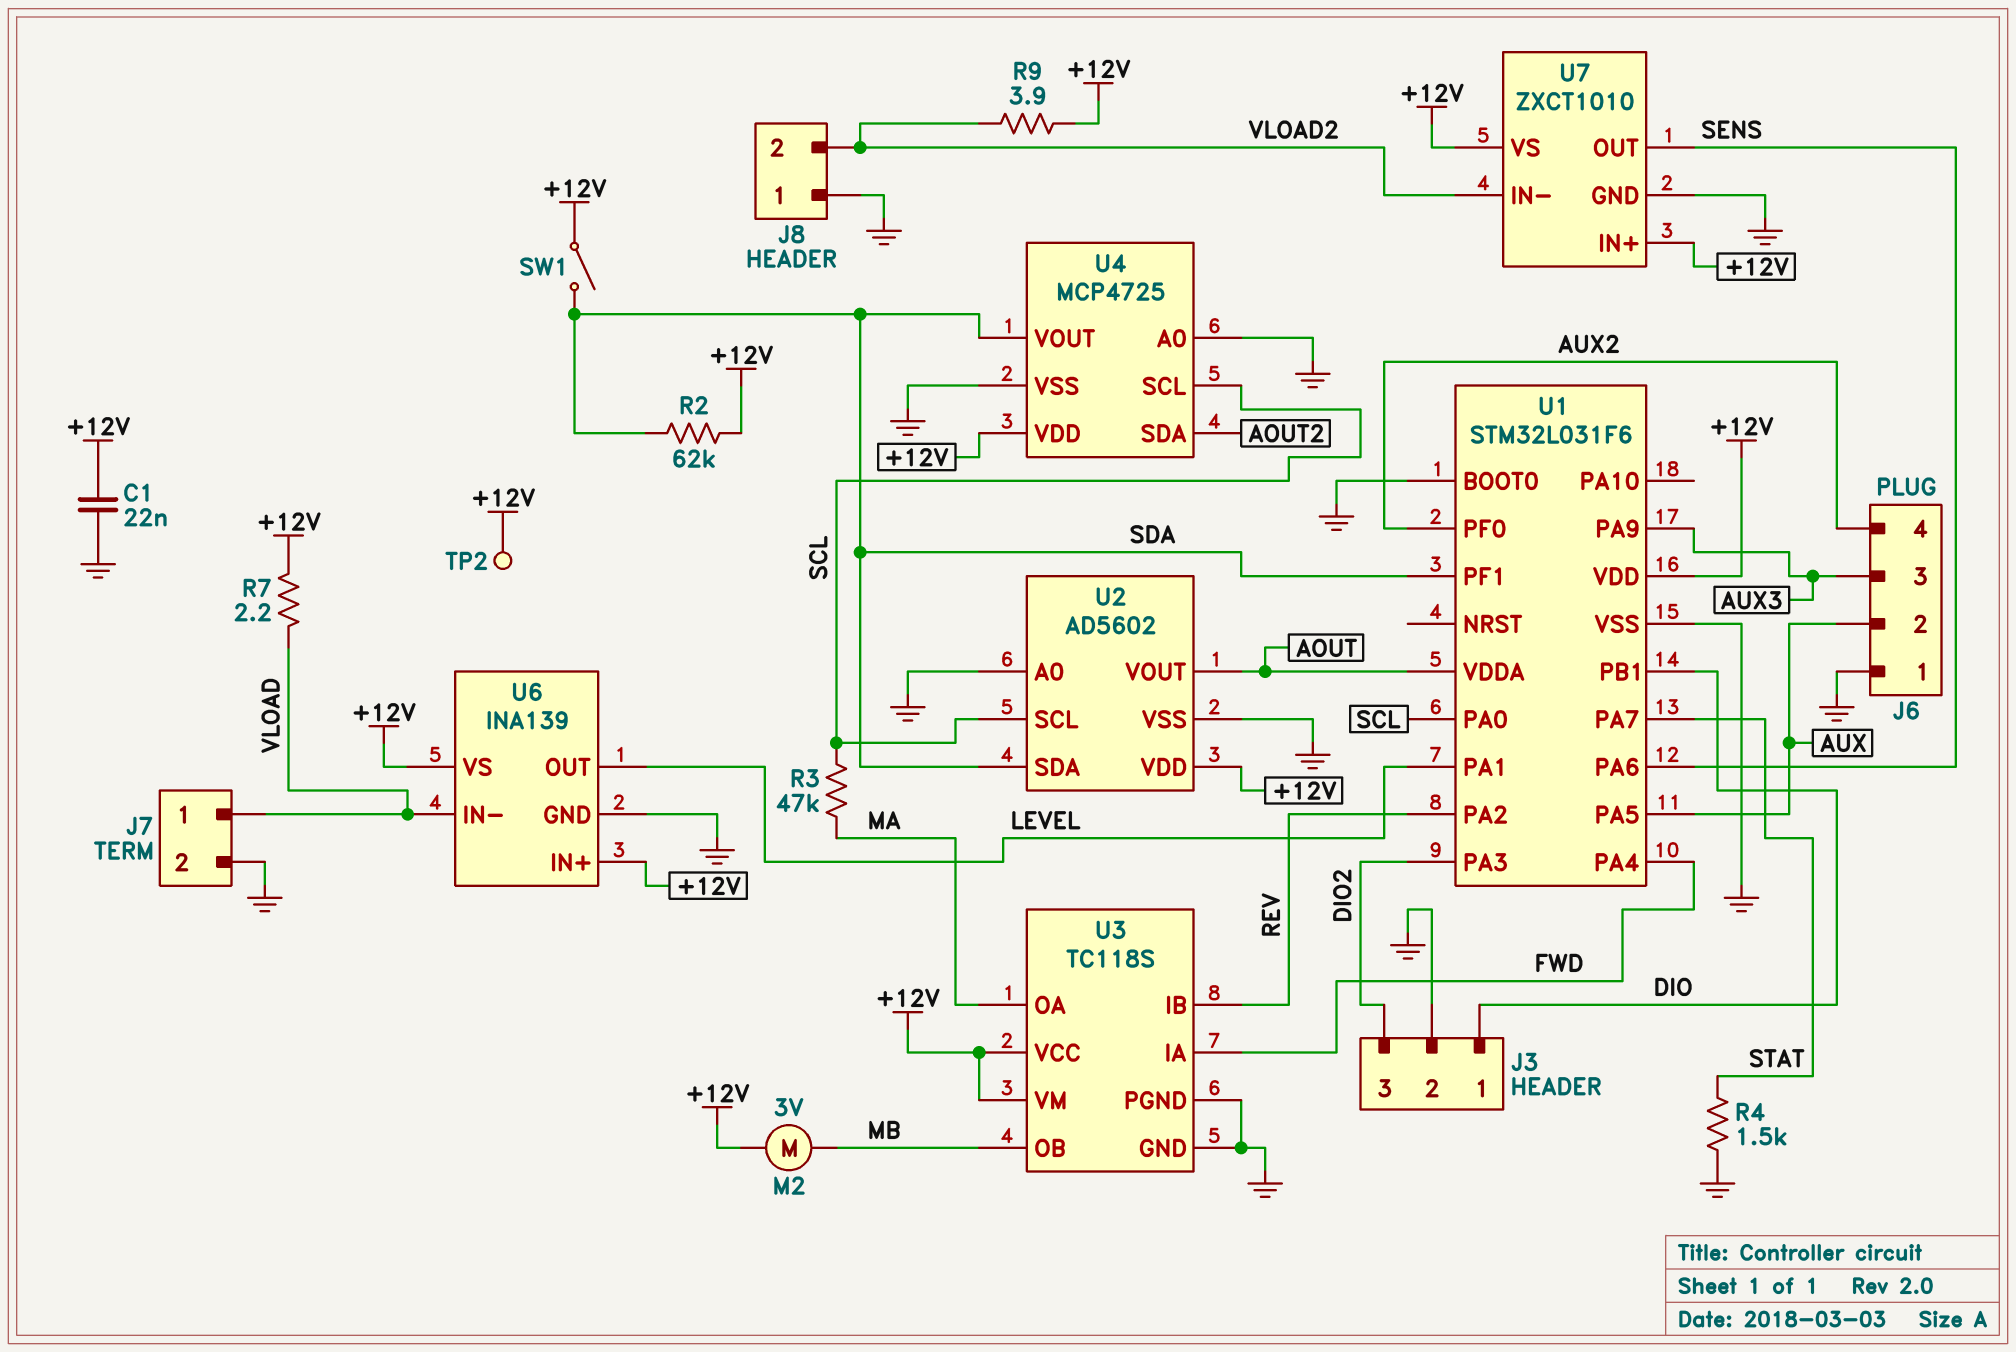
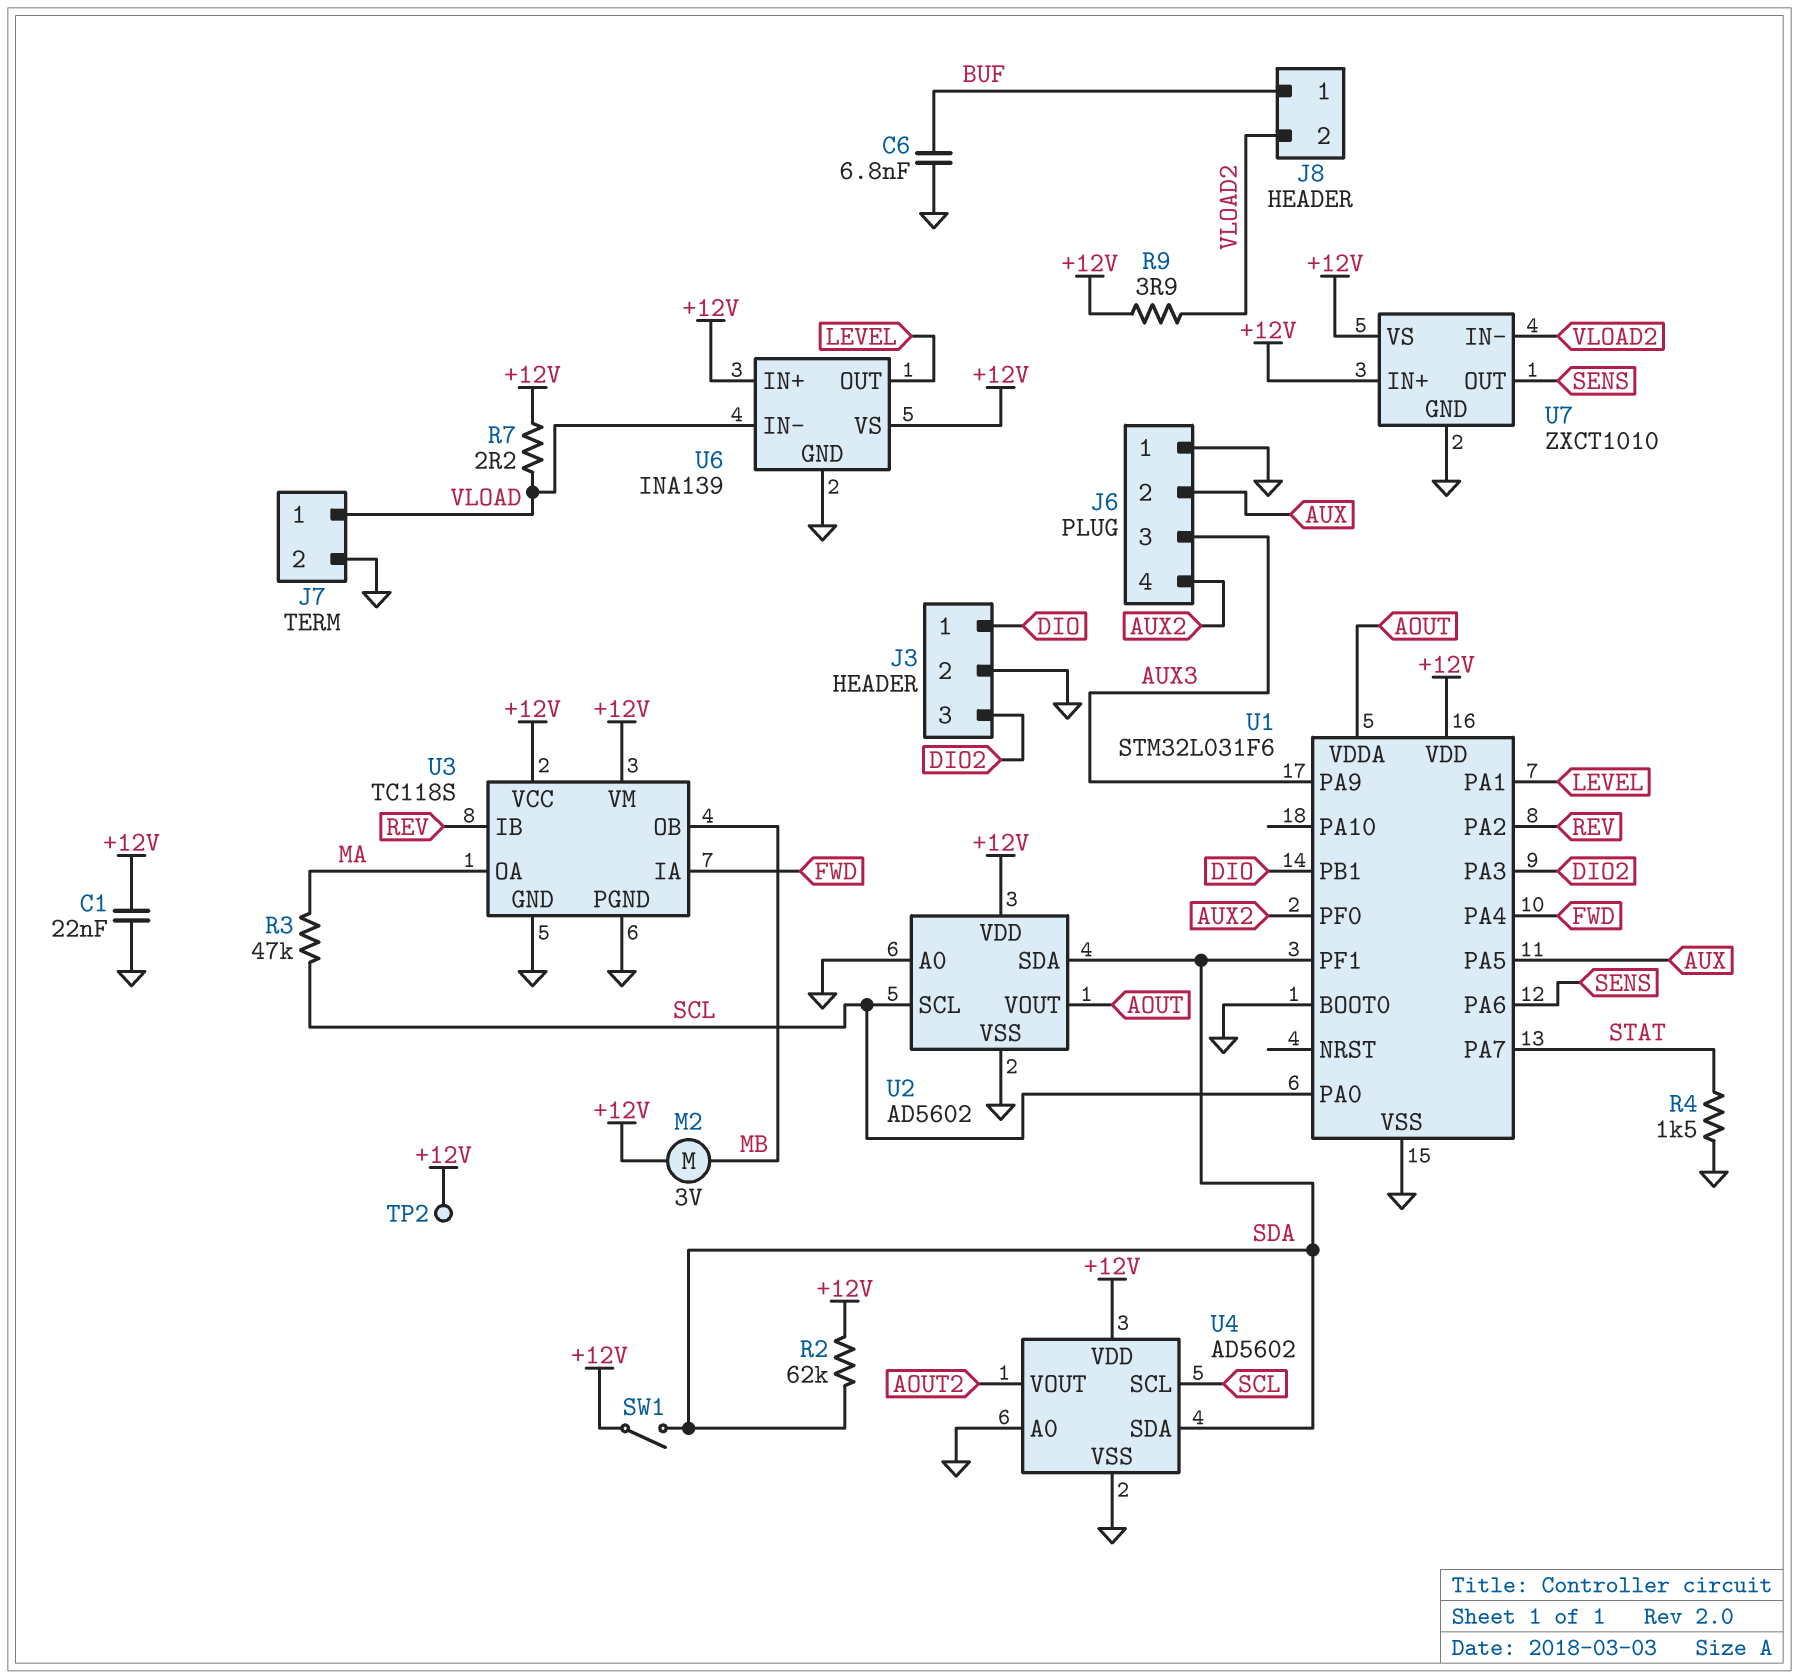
C6: none -> 6.8nF (BUF, GND)
J8 pin 1: GND -> BUF
U4: MCP4725 -> AD5602
U4 pin SDA: AOUT2 -> SDA
U4 pin VOUT: SDA -> AOUT2

